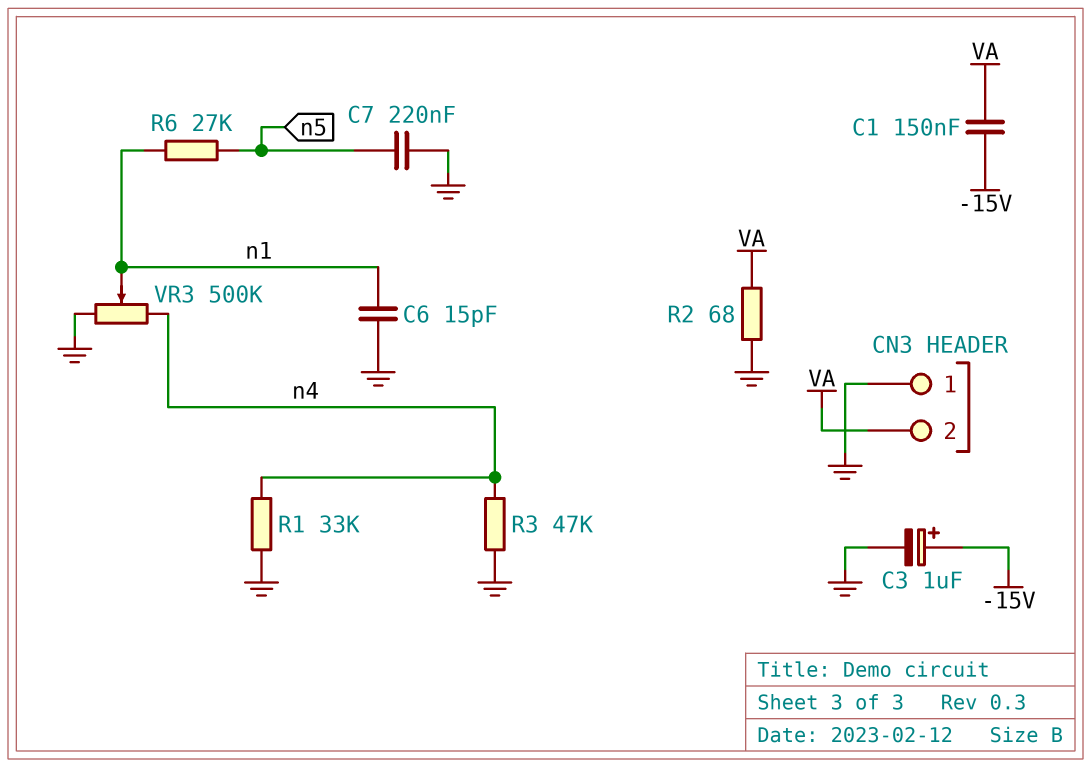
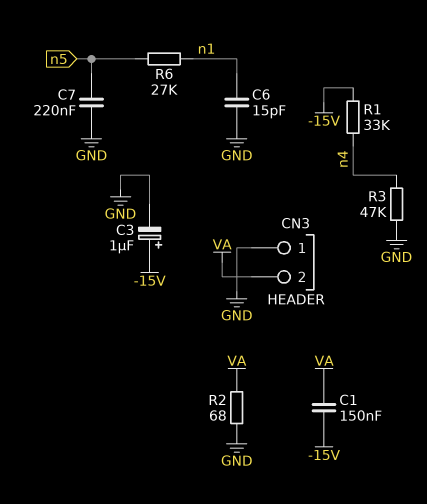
R1: 33k (GND, n4) -> 33k (-15V, n4)
VR3: 500k (GND, n4, wiper n1) -> none

